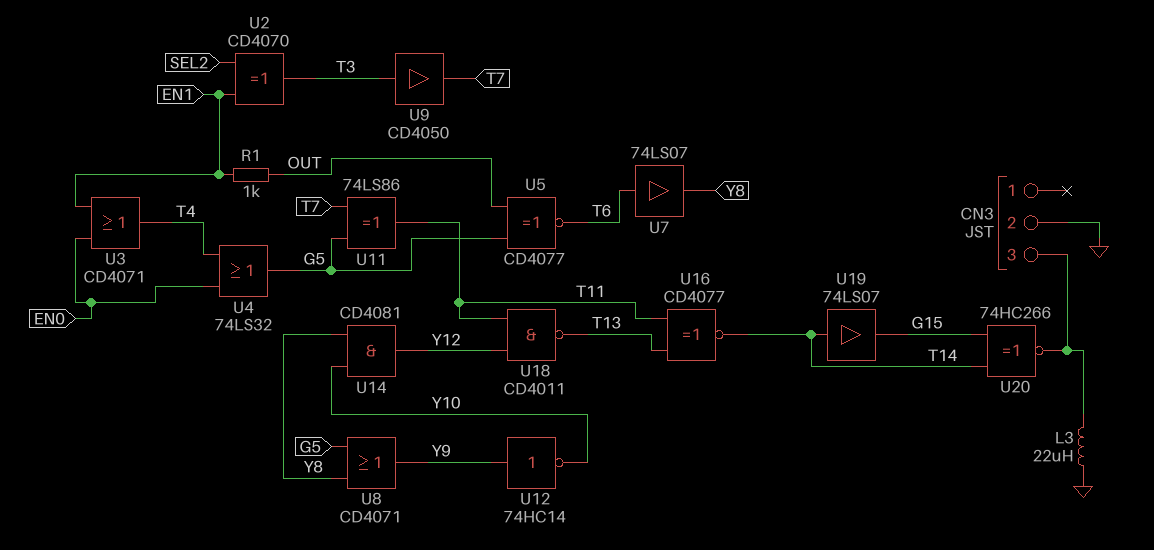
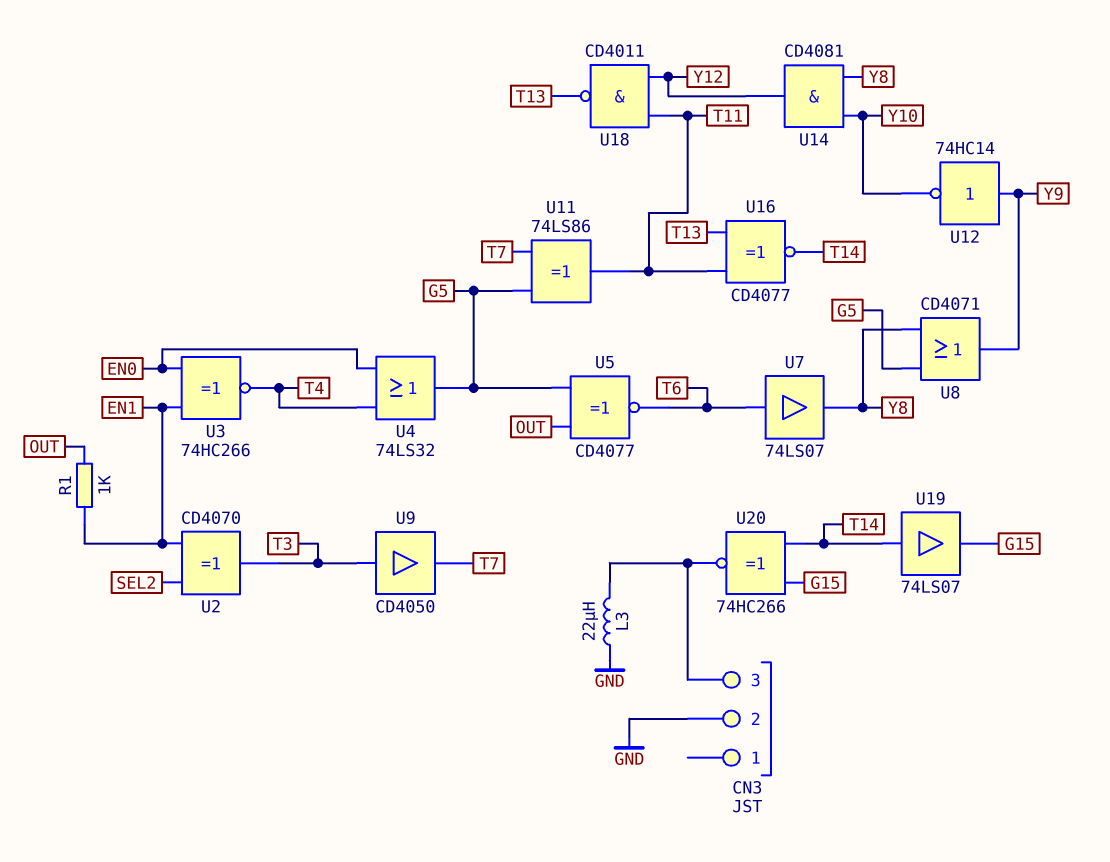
U3: OR CD4071 (in EN0, in EN1, out T4) -> XNOR 74HC266 (in EN0, in EN1, out T4)

